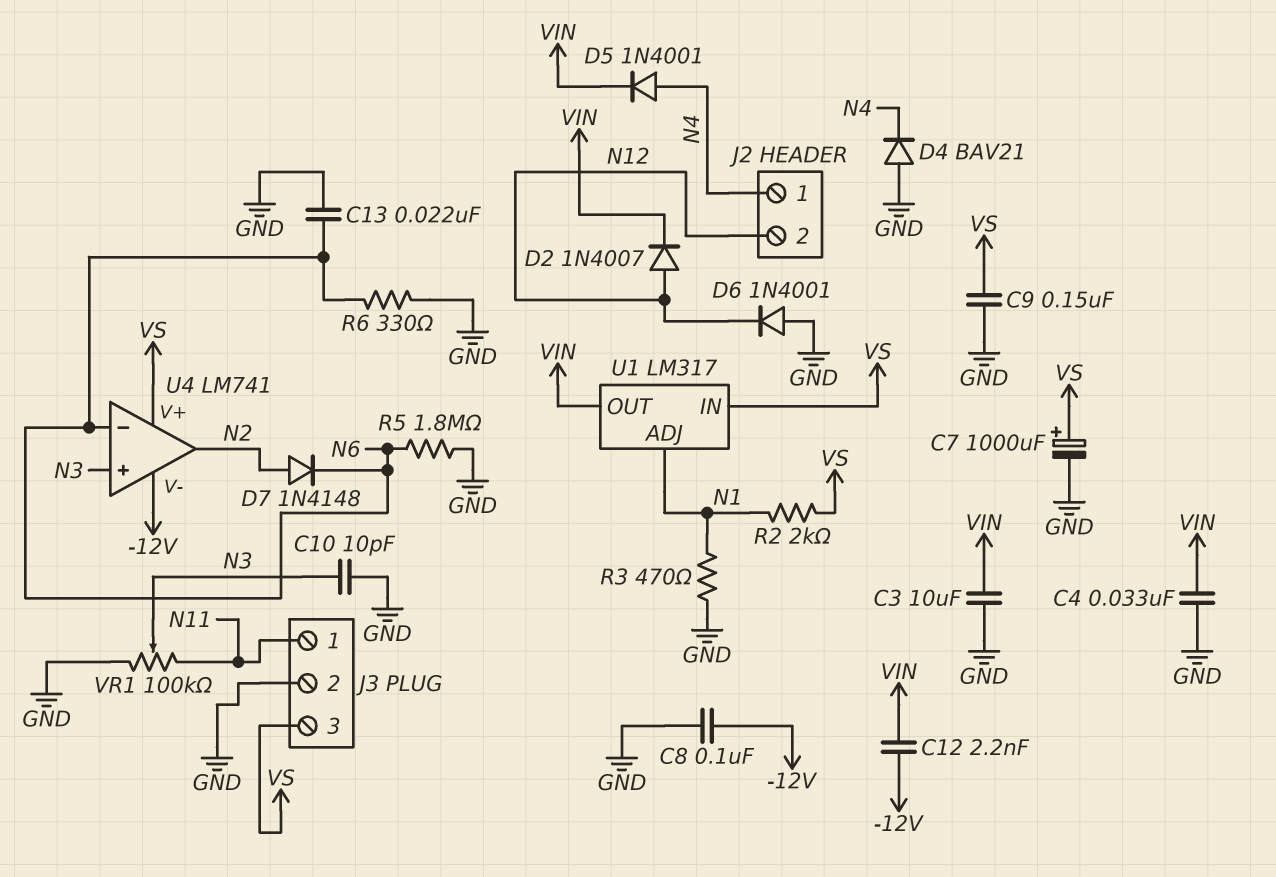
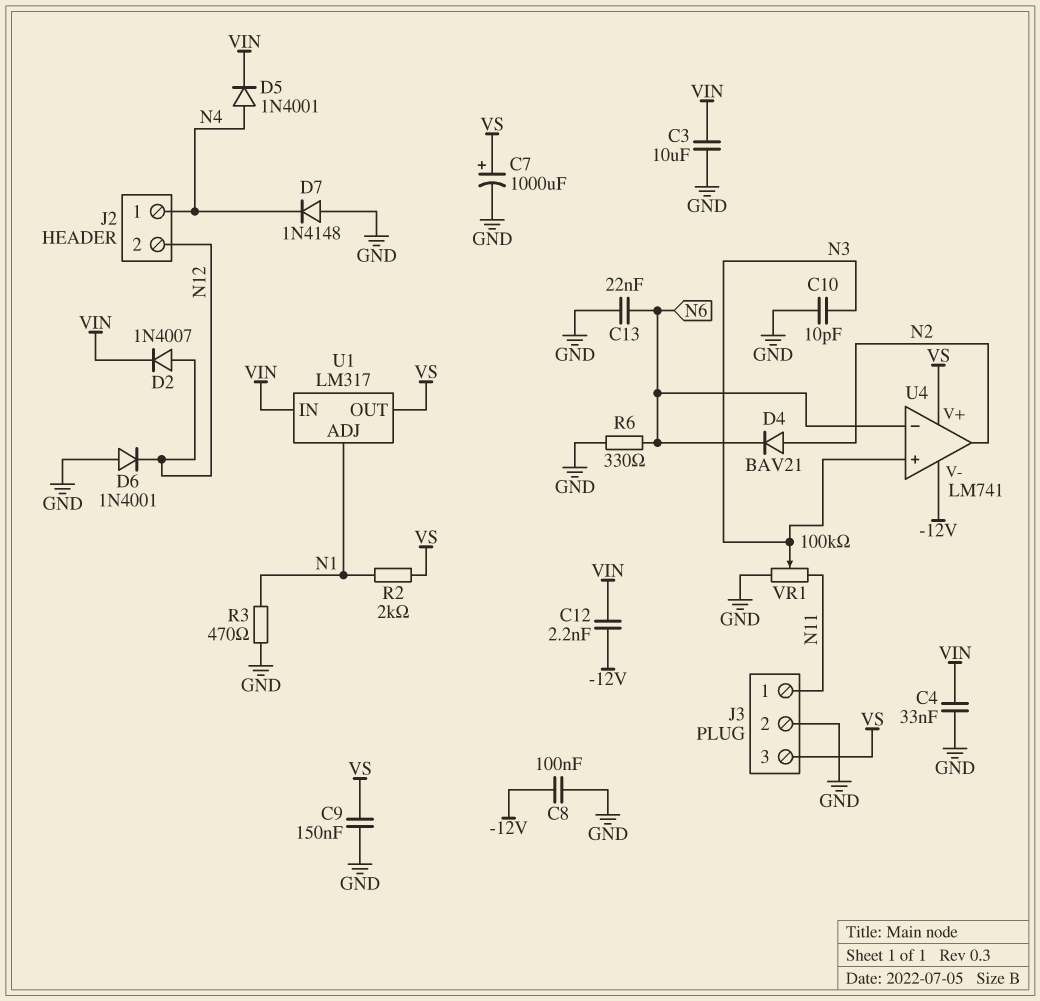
D4: diode BAV21 (A GND, K N4) -> diode BAV21 (A N2, K N6)
D7: diode 1N4148 (A N2, K N6) -> diode 1N4148 (A GND, K N4)
R5: 1.8M (GND, N6) -> none
U1 pin IN: VS -> VIN
U1 pin OUT: VIN -> VS

